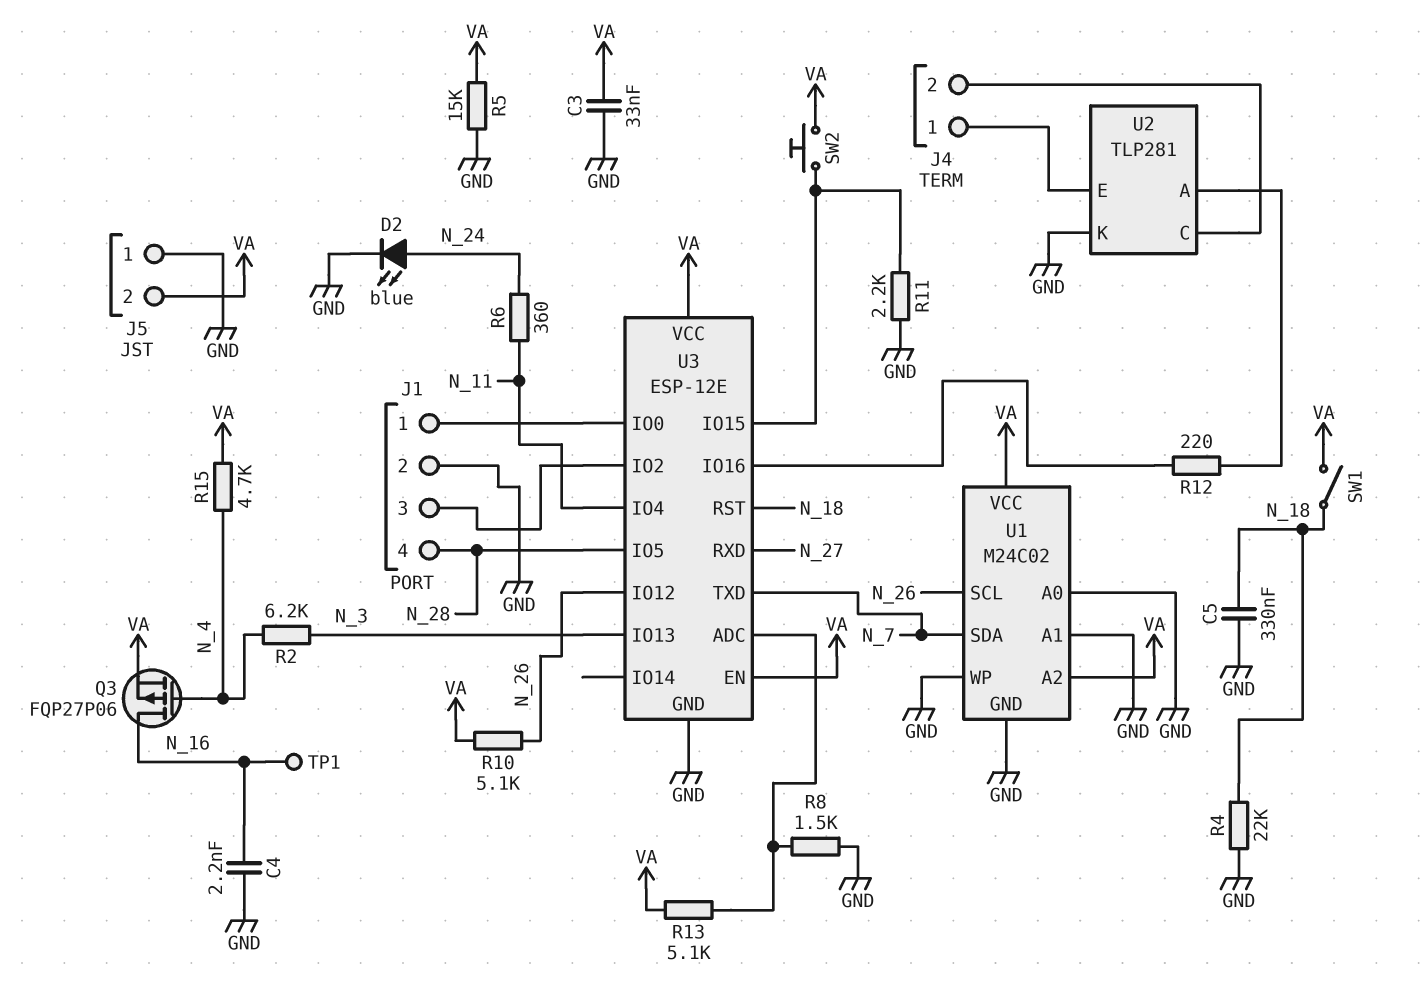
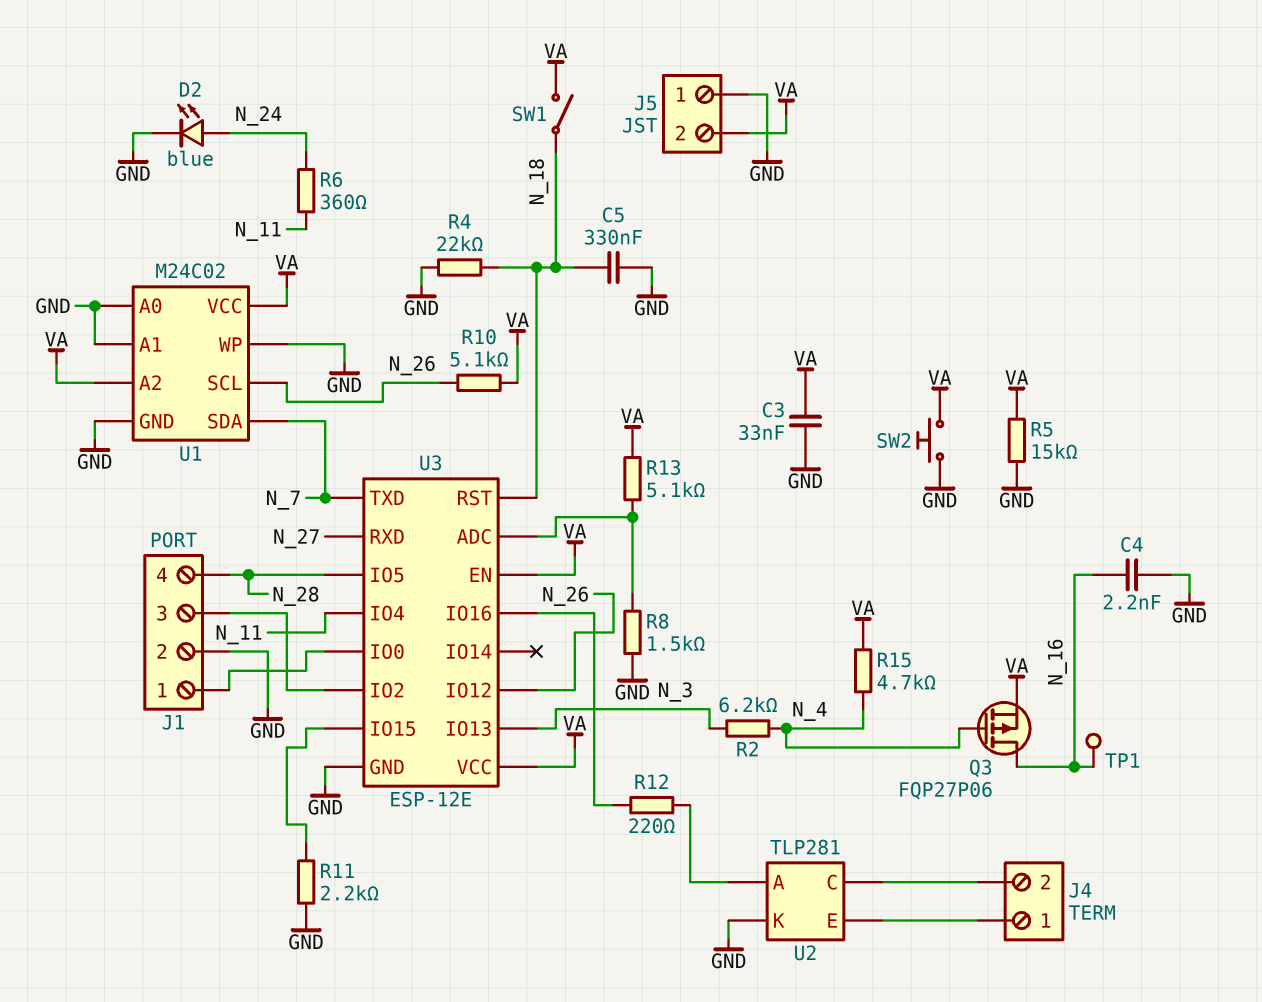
SW2: button (U3/IO15, VA) -> button (GND, VA)

